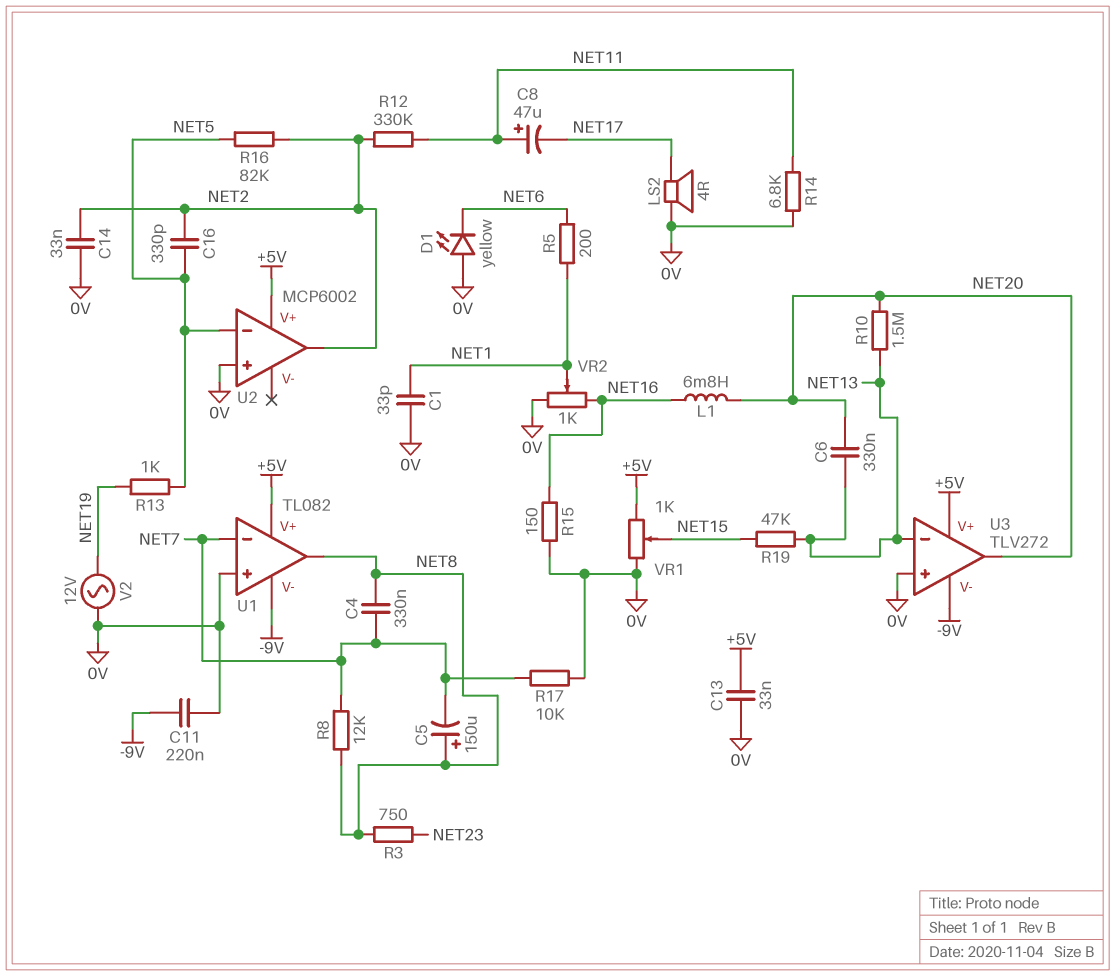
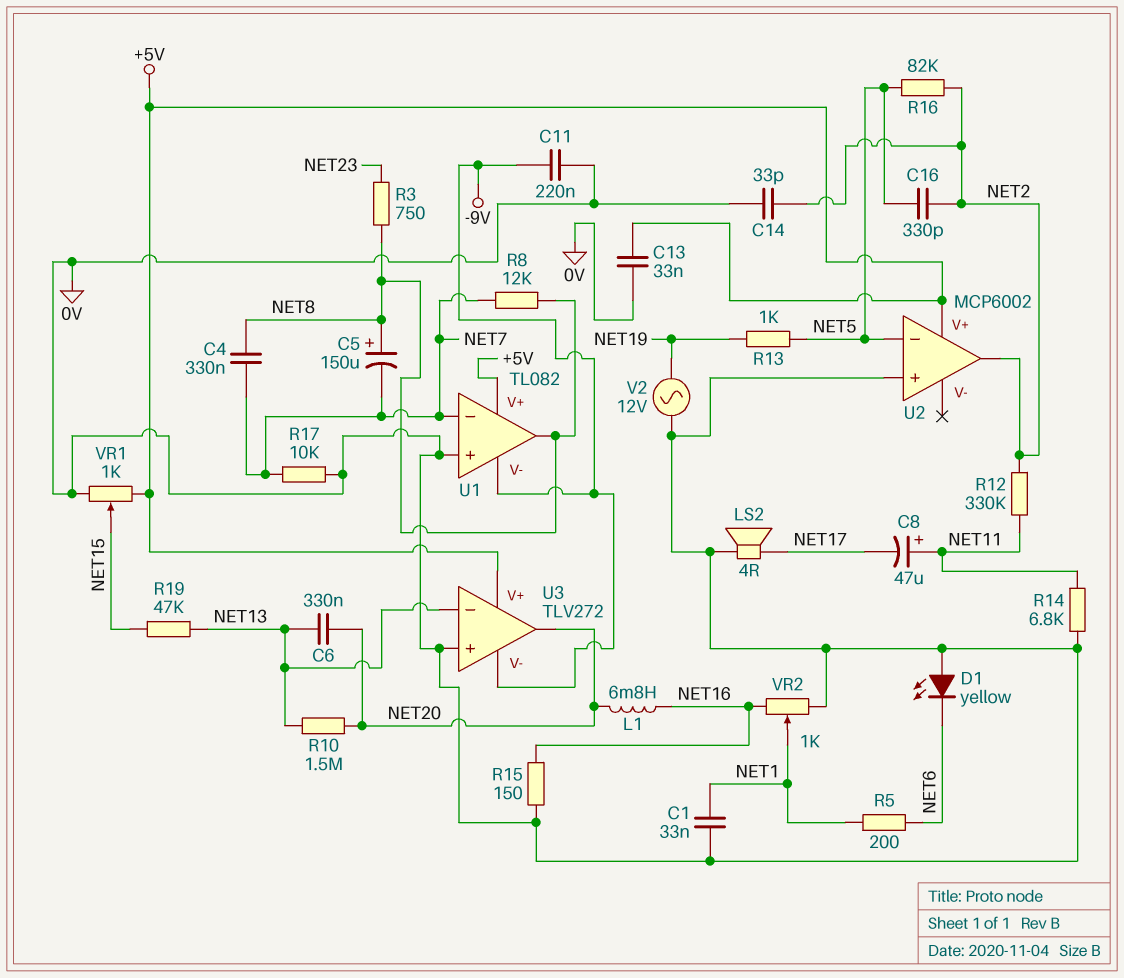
C1: 33pF (0V, NET1) -> 33nF (0V, NET1)
C14: 33nF (0V, NET2) -> 33pF (0V, NET2)

